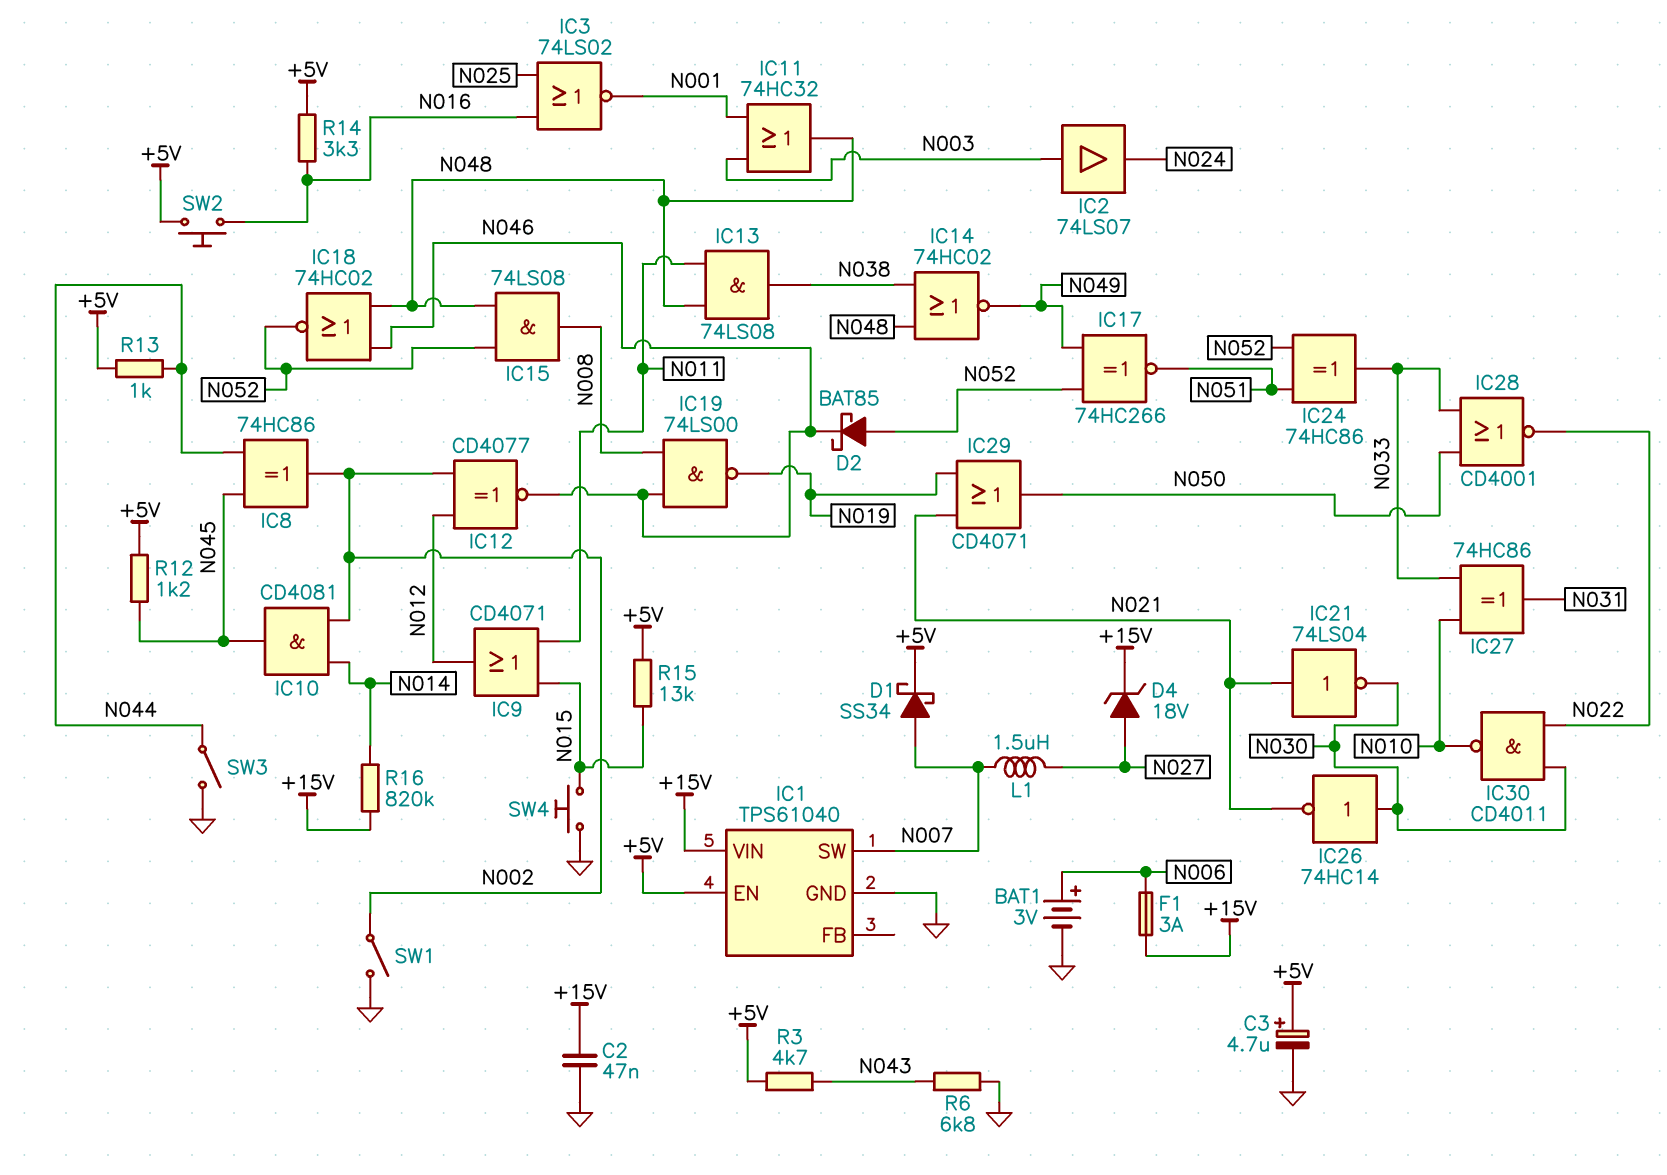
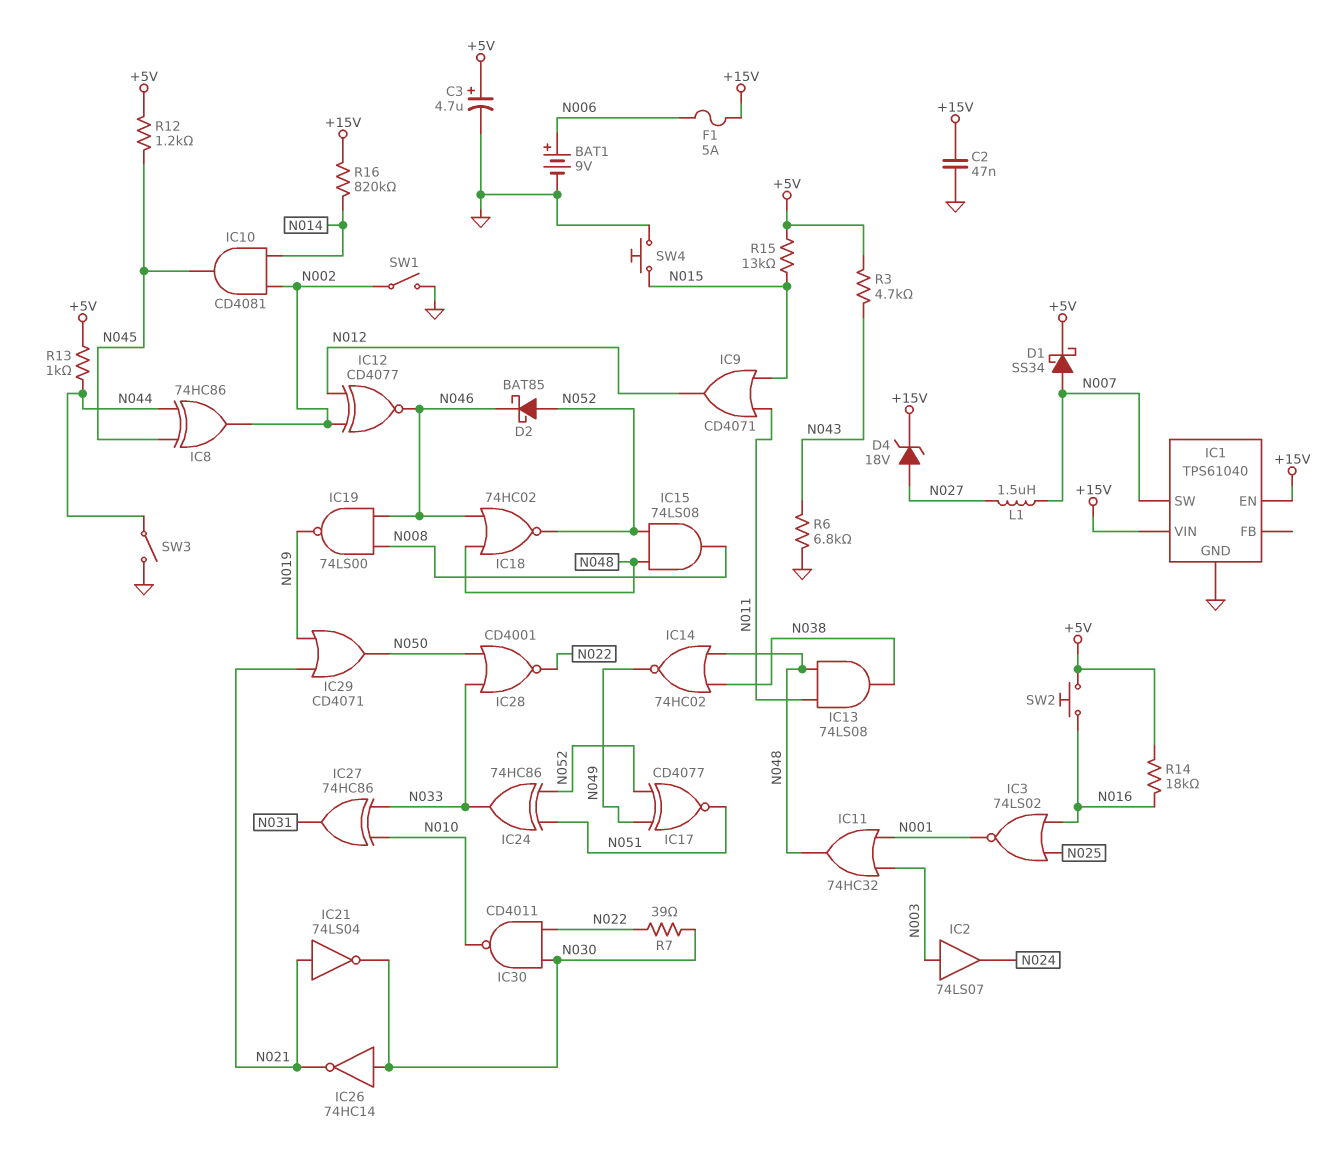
BAT1: 3V (plus N006, minus GND) -> 9V (plus N006, minus GND)
F1: 3A (+15V, N006) -> 5A (+15V, N006)
IC1 pin EN: +5V -> +15V
IC17: XNOR 74HC266 (in N049, in N052, out N051) -> XNOR CD4077 (in N049, in N052, out N051)
R7: none -> 39 (N022, N030)
R14: 3.3k (+5V, N016) -> 18k (+5V, N016)

